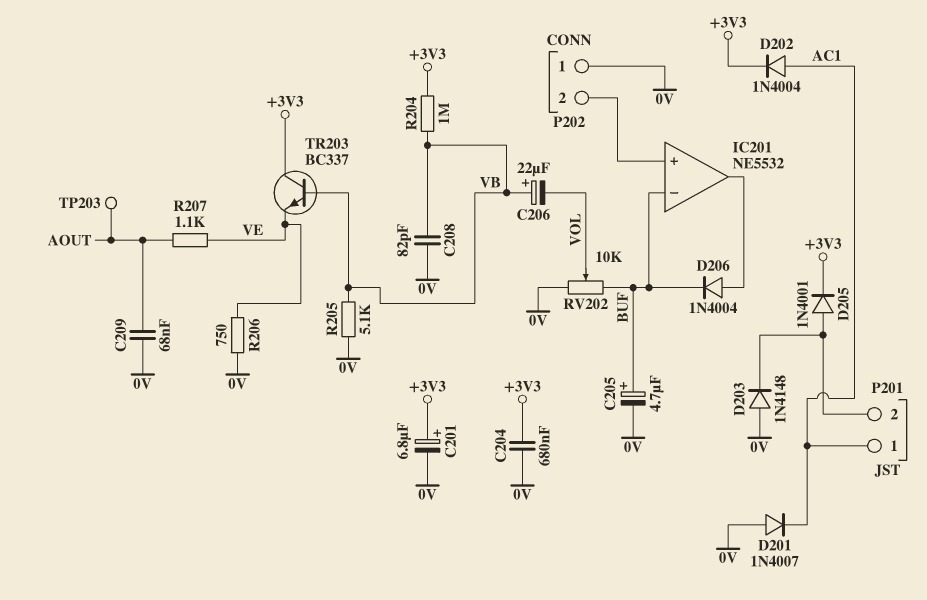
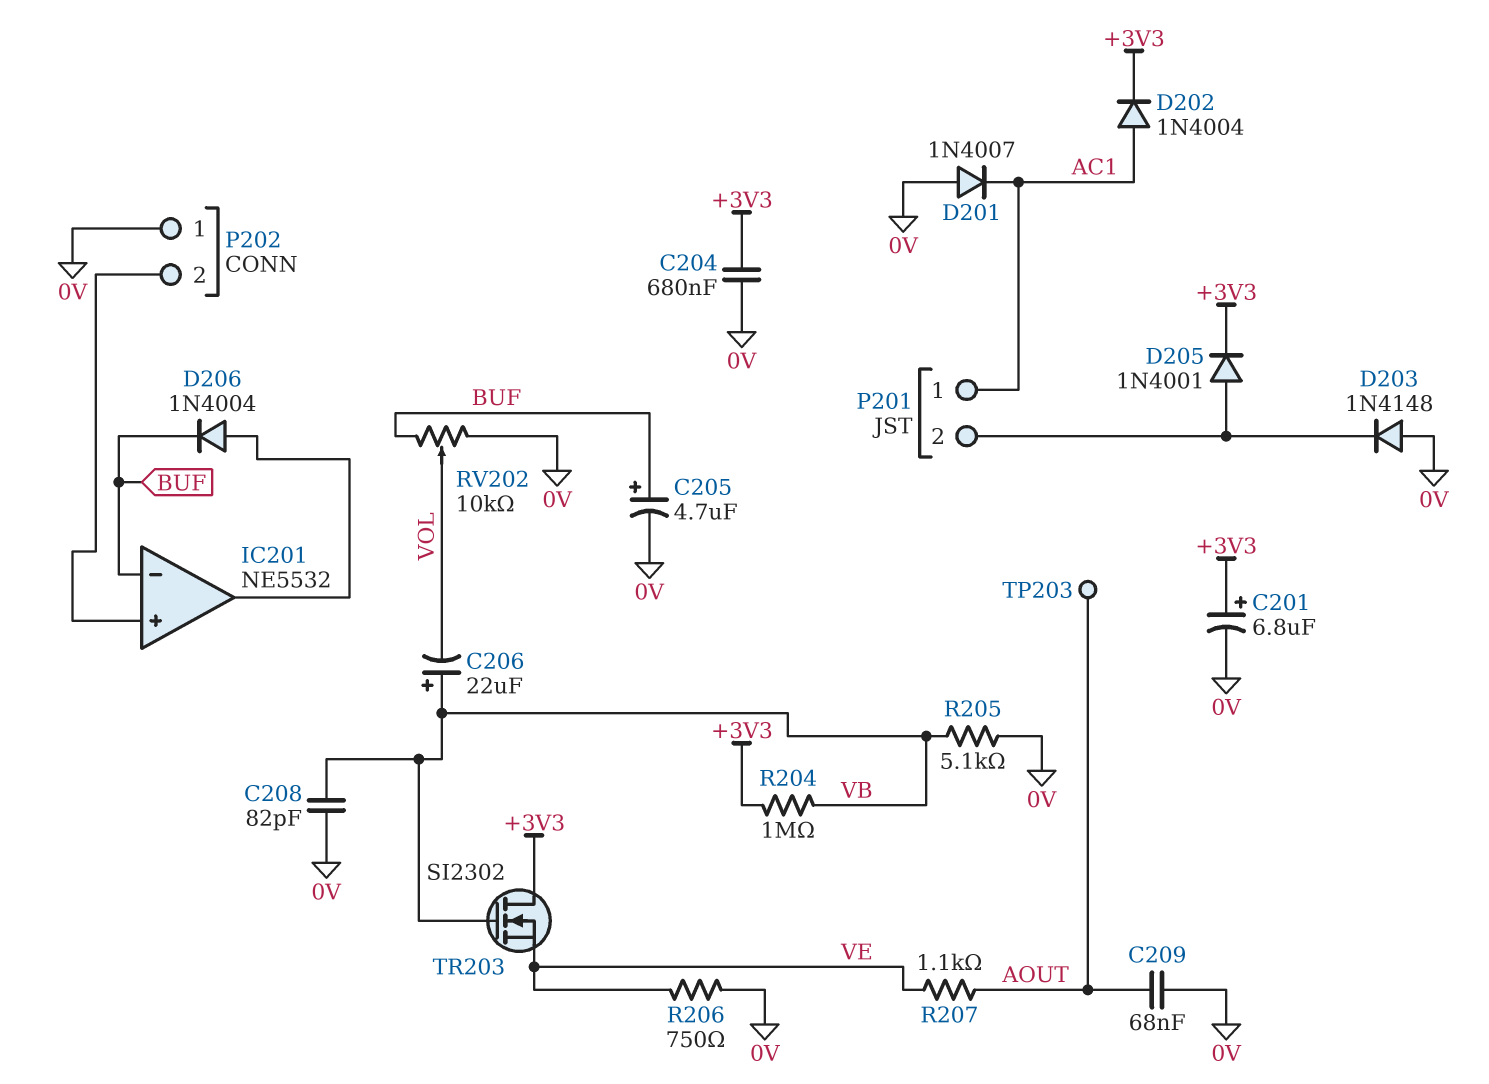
TR203: NPN BC337 (B VB, C +3V3, E VE) -> NMOS SI2302 (G VB, D +3V3, S VE)

